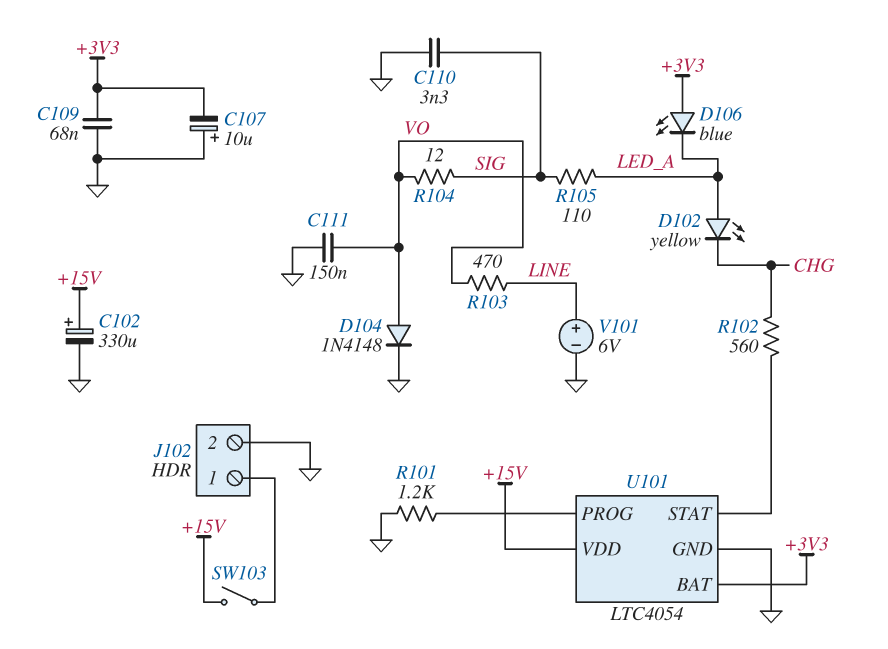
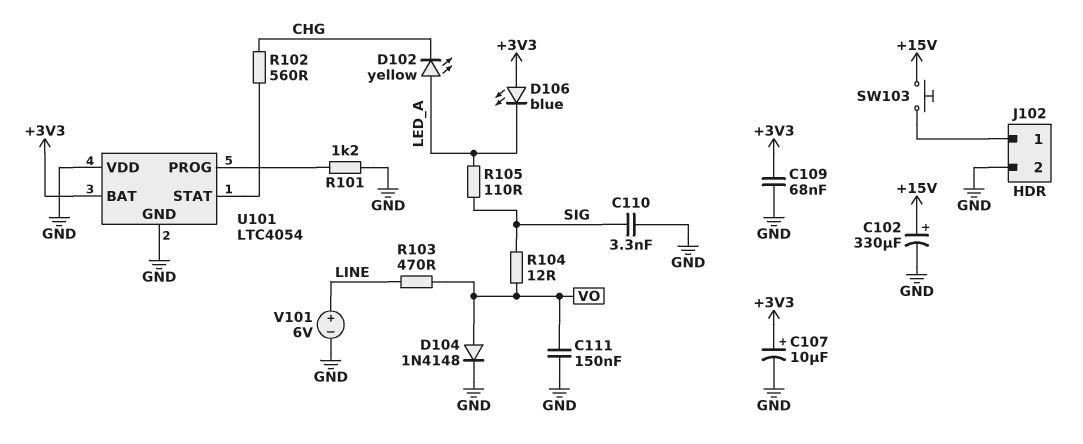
C107: 10uF (plus GND, minus +3V3) -> 10uF (plus +3V3, minus GND)
SW103: switch (+15V, J102/1) -> button (+15V, J102/1)
U101 pin VDD: +15V -> GND

